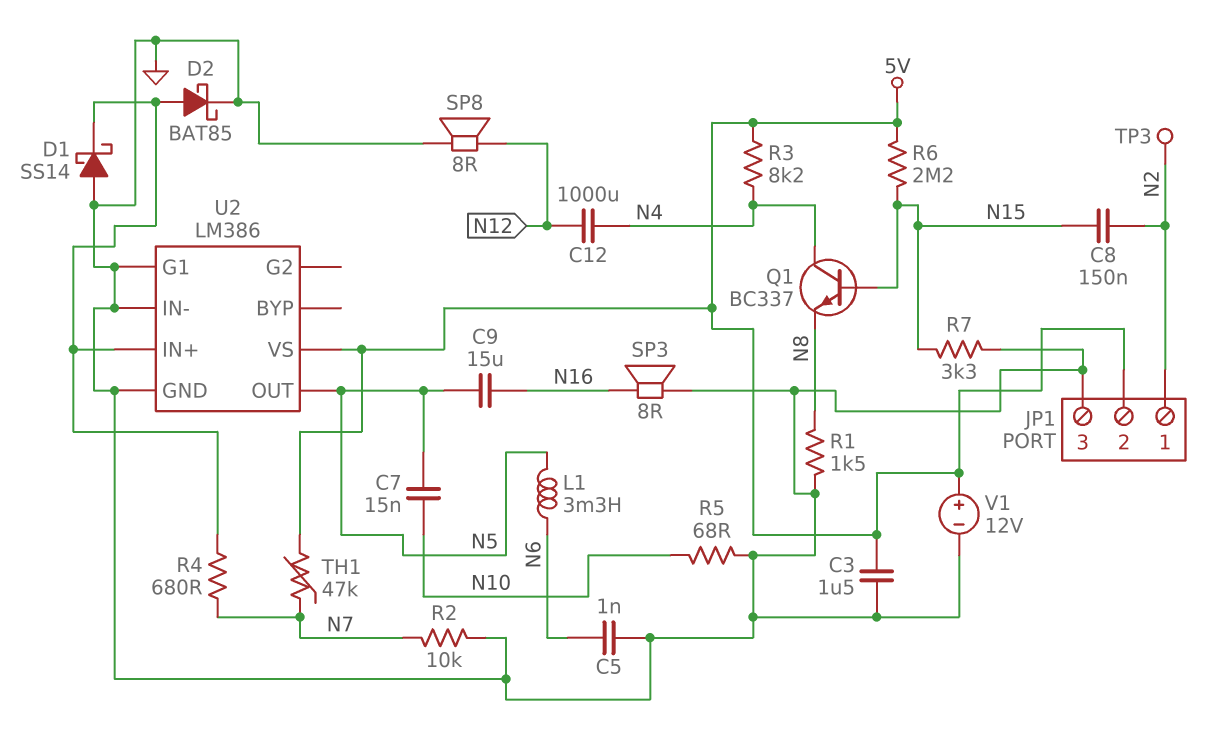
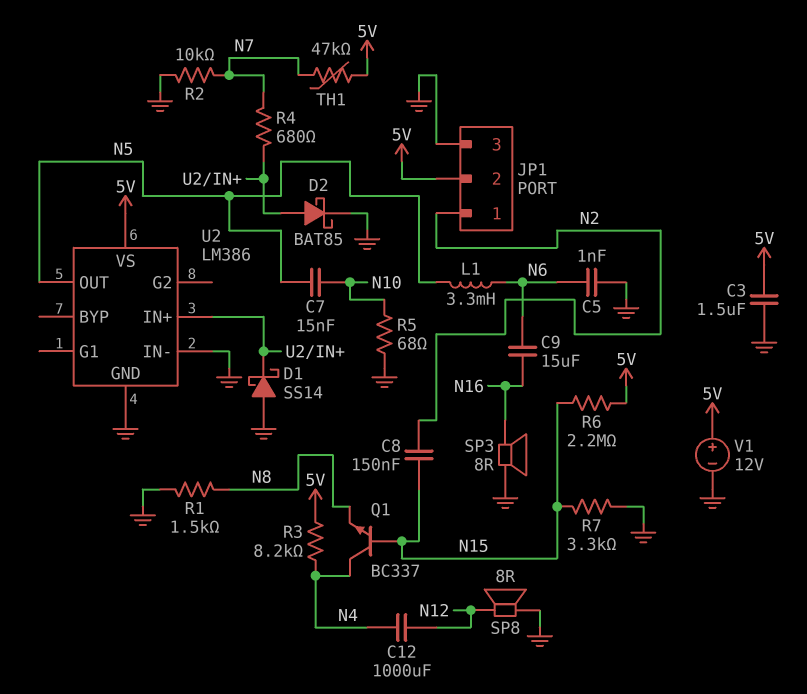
C9: 15uF (N5, N16) -> 15uF (N6, N16)
TP3: test point (N2) -> none
U2 pin G1: GND -> none

